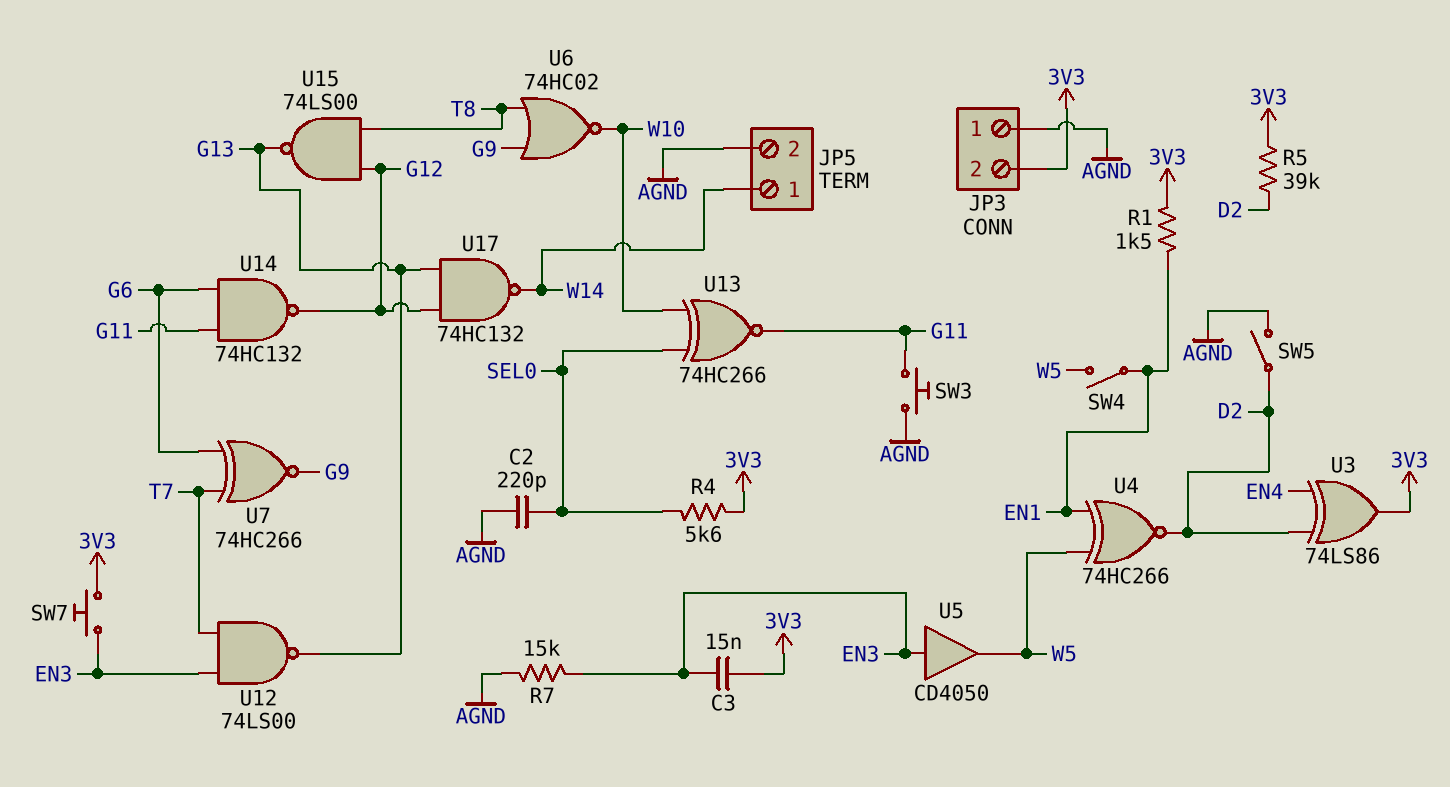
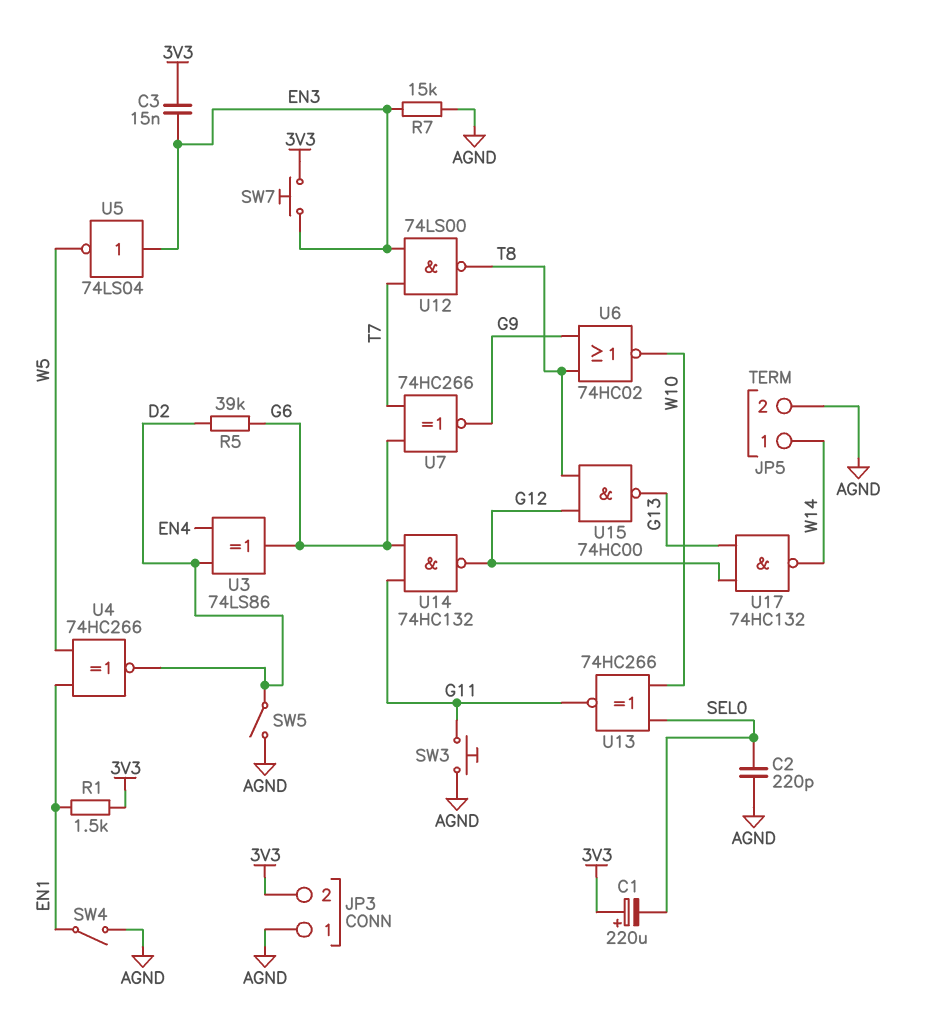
C1: none -> 220uF (plus 3V3, minus SEL0)
R4: 5.6k (3V3, SEL0) -> none
R5: 39k (3V3, D2) -> 39k (D2, G6)
SW4: switch (EN1, W5) -> switch (AGND, EN1)
U3: XOR 74LS86 (in D2, in EN4, out 3V3) -> XOR 74LS86 (in D2, in EN4, out G6)
U5: buffer CD4050 (in EN3, out W5) -> NOT 74LS04 (in EN3, out W5)
U12: NAND 74LS00 (in EN3, in T7, out G13) -> NAND 74LS00 (in EN3, in T7, out T8)
U15: NAND 74LS00 (in G12, in T8, out G13) -> NAND 74HC00 (in G12, in T8, out G13)

